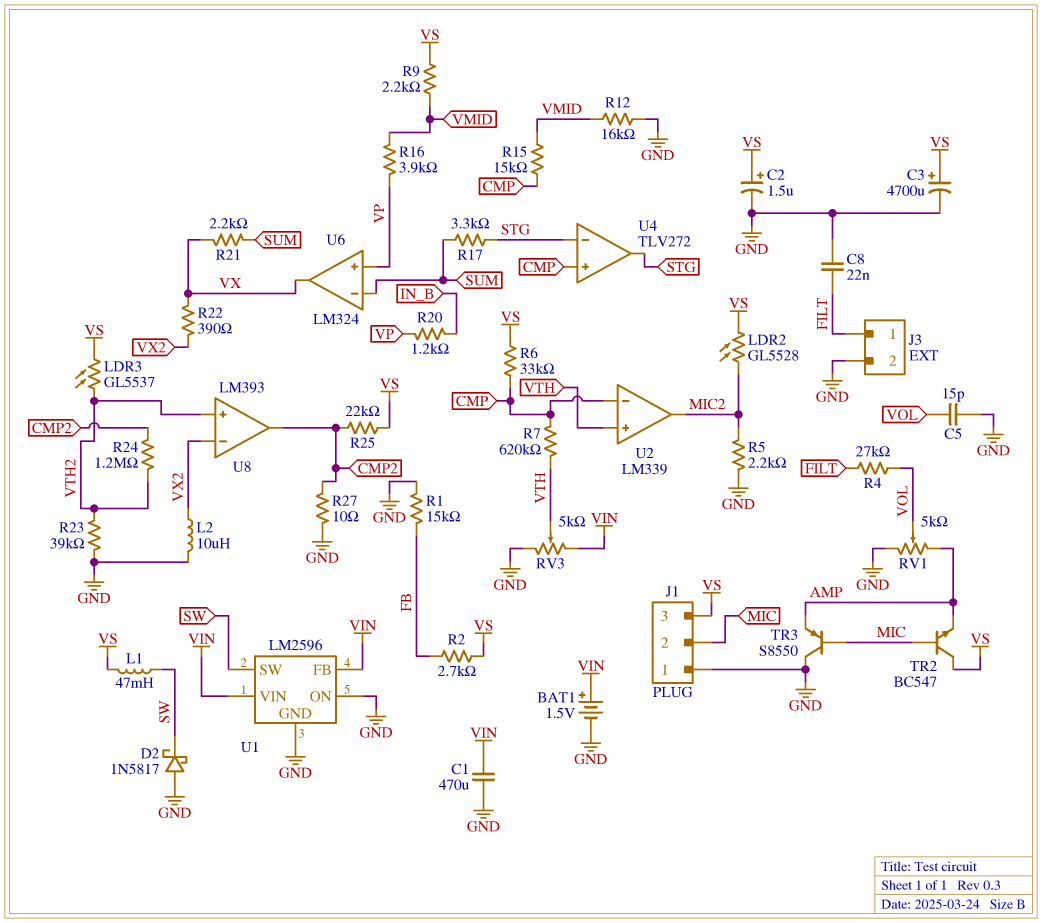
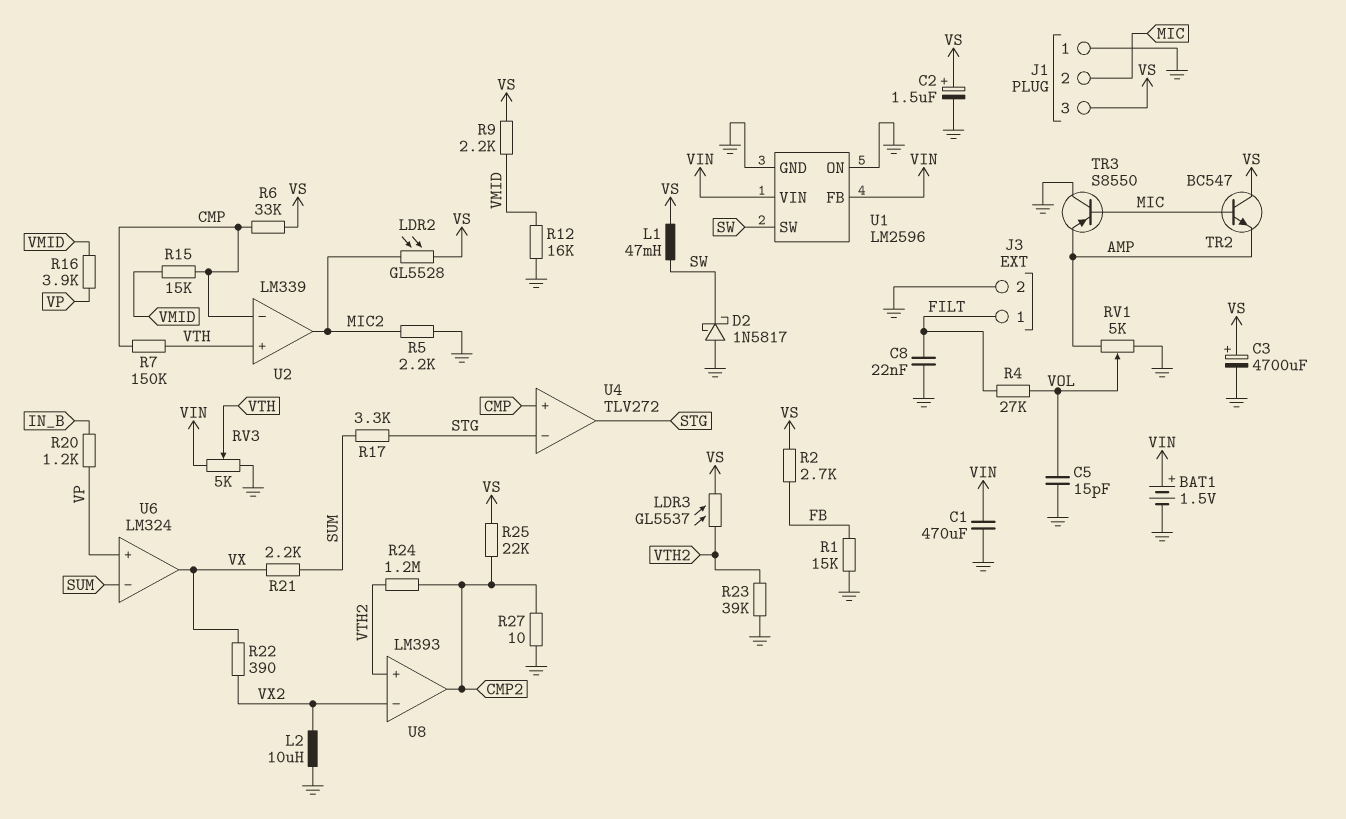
R7: 620k (CMP, VTH) -> 150k (CMP, VTH)

